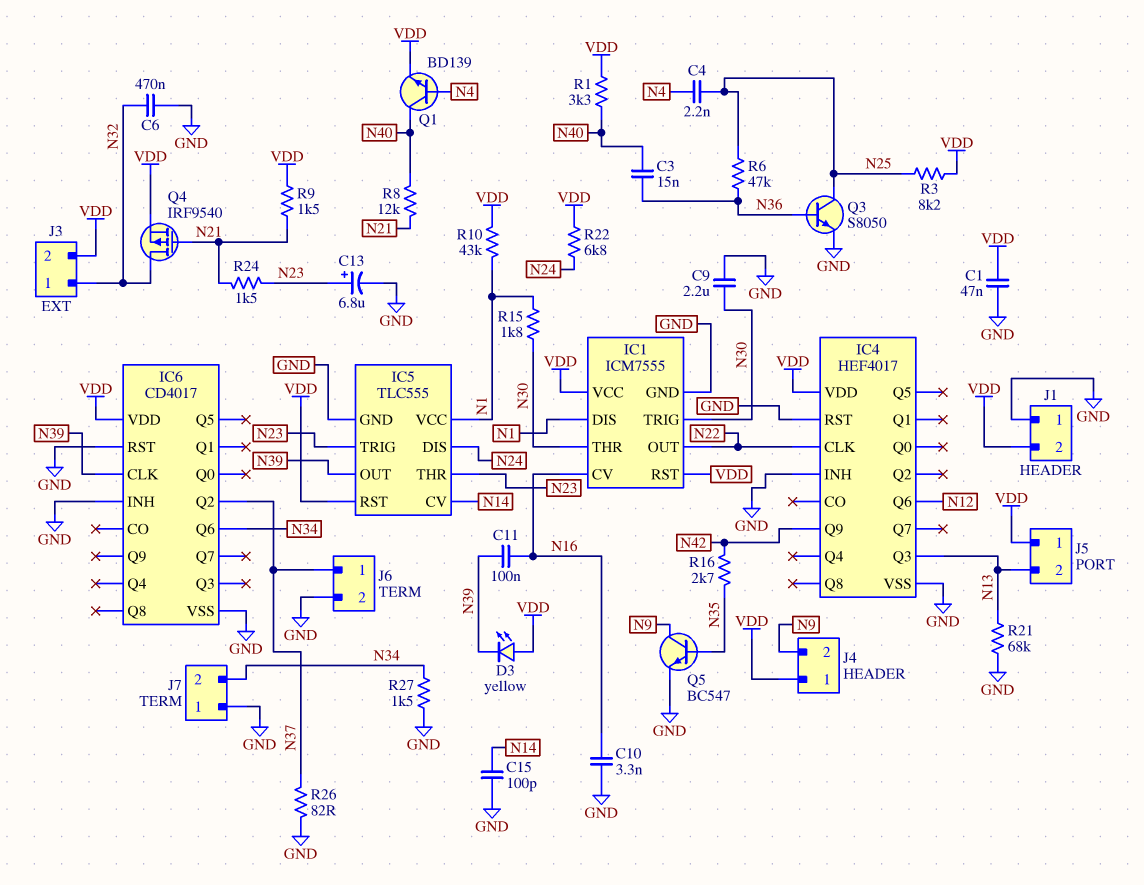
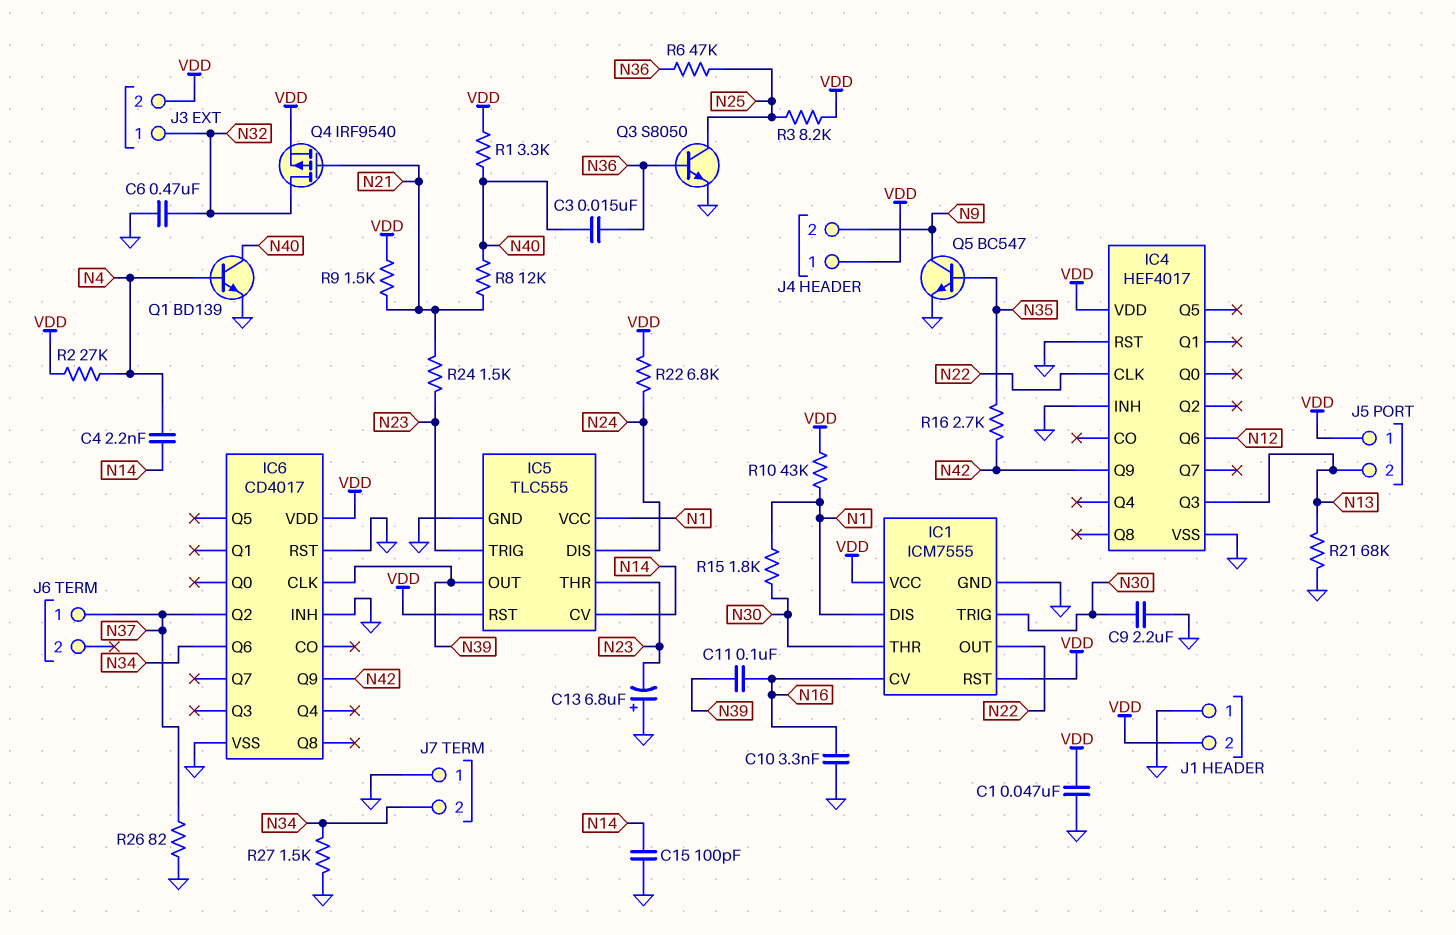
C4: 2.2nF (N4, N25) -> 2.2nF (N4, N14)
C13: 6.8uF (plus N23, minus GND) -> 6.8uF (plus GND, minus N23)
D3: LED yellow (A VDD, K N39) -> none
IC6 pin Q9: none -> N42
J6 pin 2: GND -> none
Q1: NPN BD139 (B N4, C N40, E VDD) -> NPN BD139 (B N4, C N40, E GND)
R2: none -> 27k (N4, VDD)

